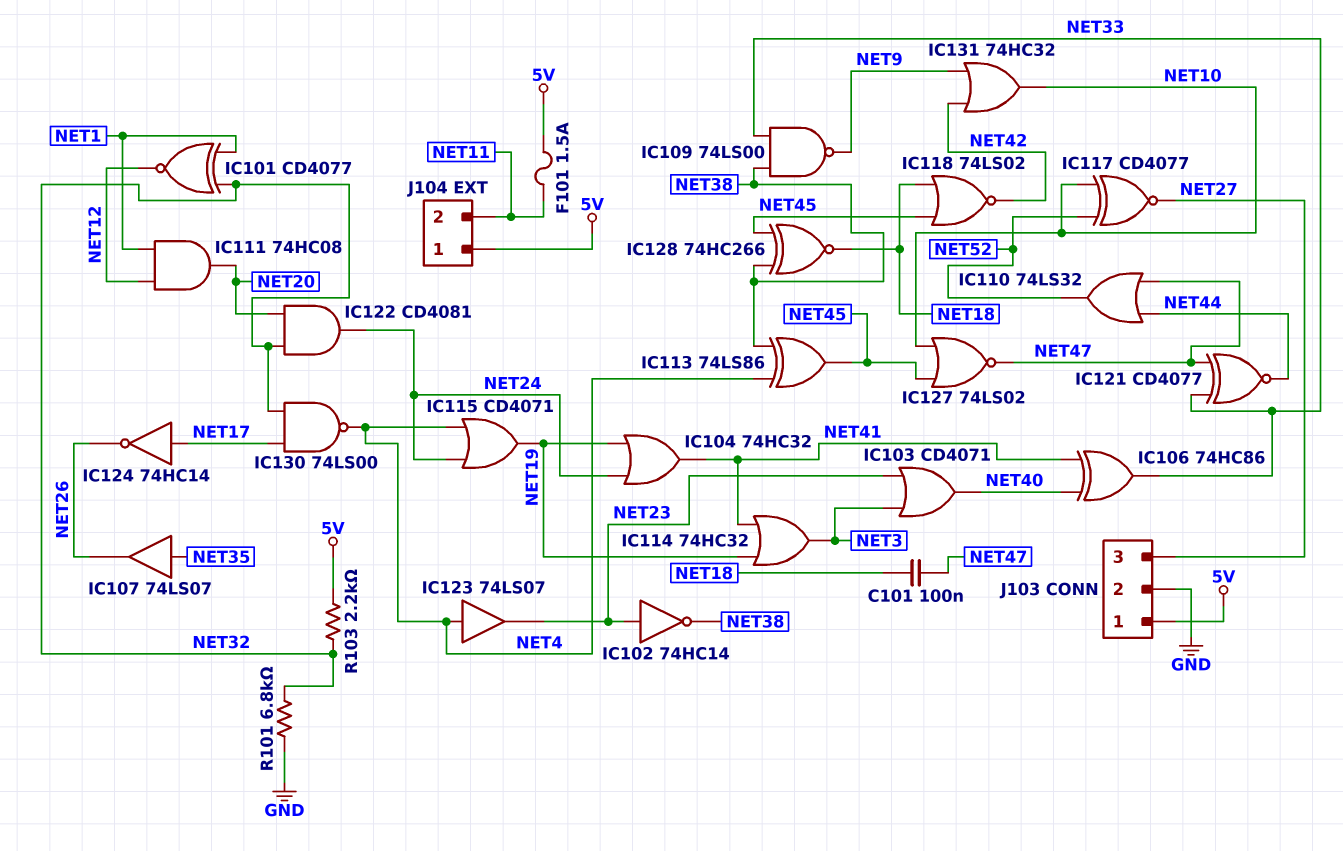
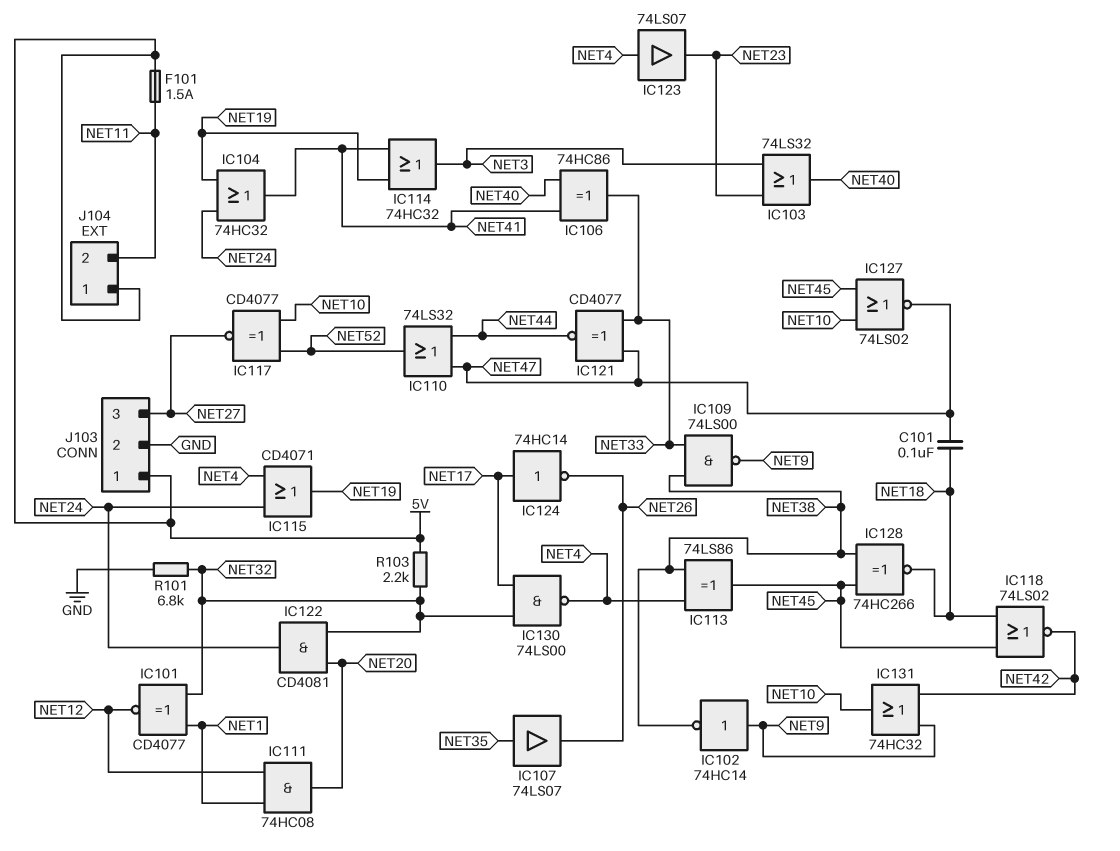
IC102: NOT 74HC14 (in NET23, out NET38) -> NOT 74HC14 (in NET9, out NET38)
IC103: OR CD4071 (in NET3, in NET23, out NET40) -> OR 74LS32 (in NET3, in NET23, out NET40)

